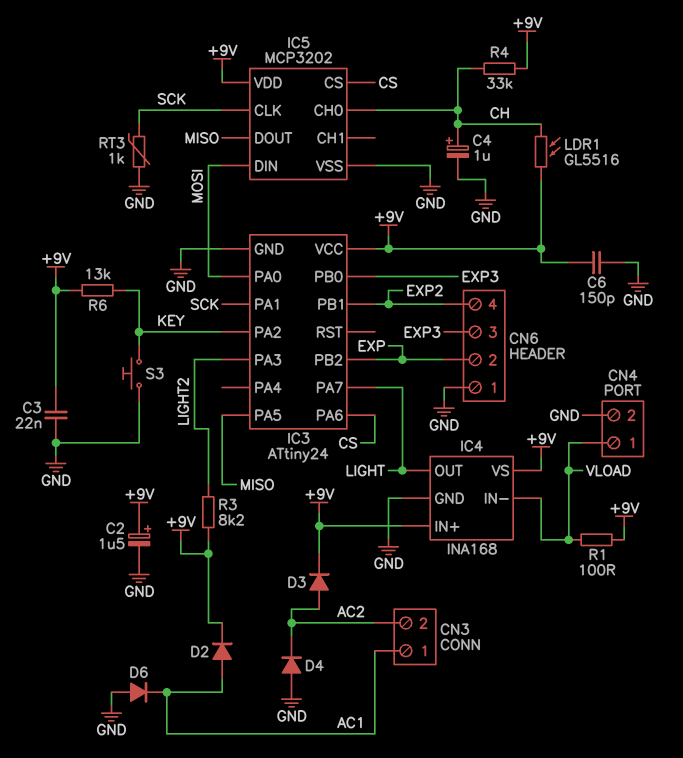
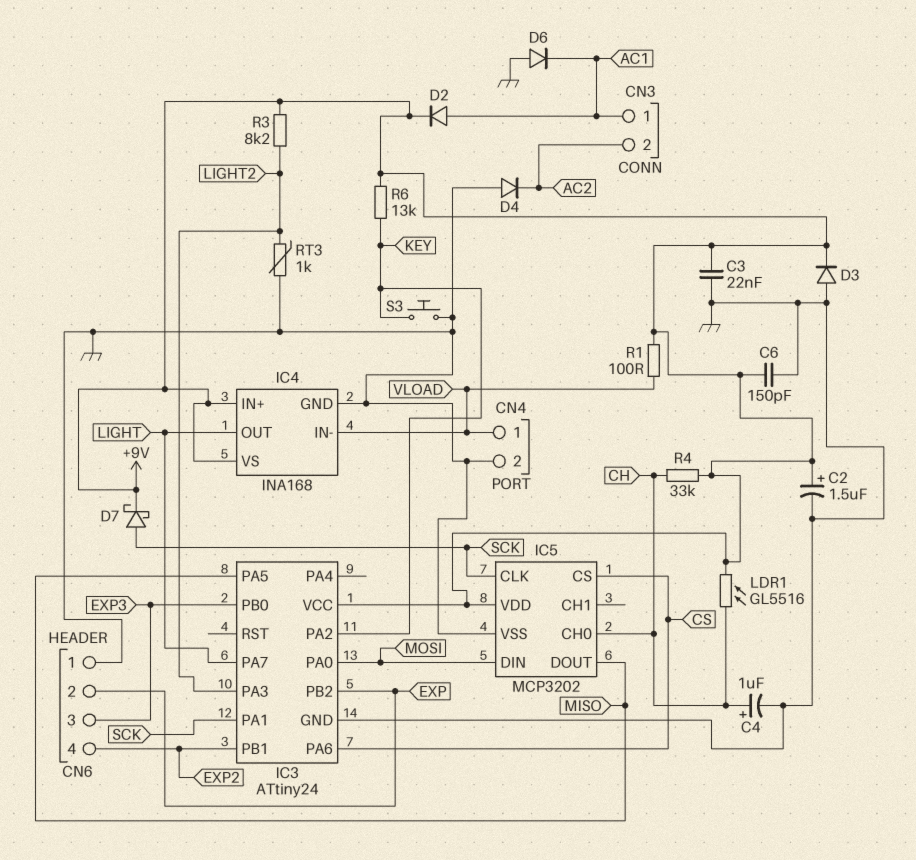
D3: diode (A AC2, K +9V) -> diode (A GND, K +9V)
D7: none -> schottky (A SCK, K +9V)
RT3: 1k (GND, SCK) -> 1k (GND, LIGHT2)

